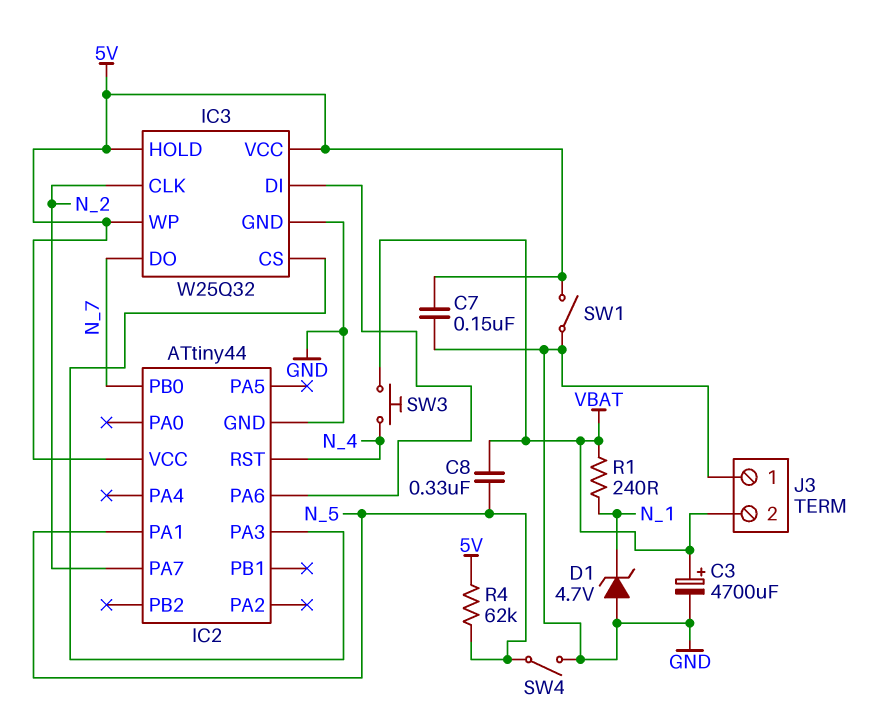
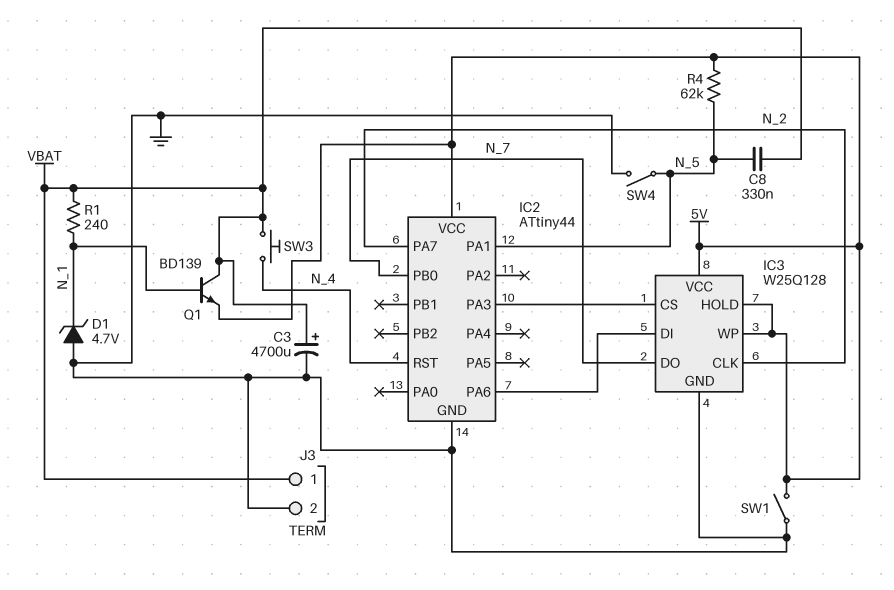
C7: 150nF (5V, GND) -> none
IC3: W25Q32 -> W25Q128
J3 pin 1: GND -> VBAT
J3 pin 2: VBAT -> GND
Q1: none -> NPN BD139 (B N_1, C VBAT, E 5V)

